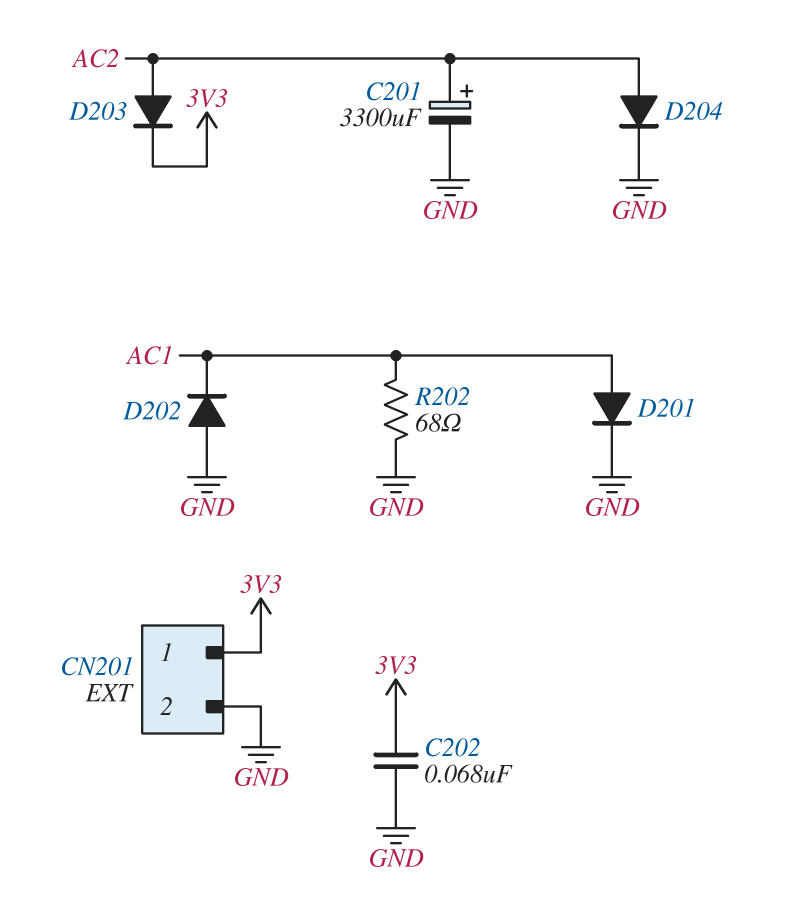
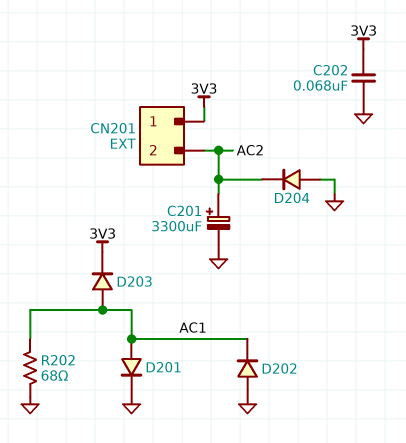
CN201 pin 2: GND -> AC2
D203: diode (A AC2, K 3V3) -> diode (A AC1, K 3V3)
D204: diode (A AC2, K GND) -> diode (A GND, K AC2)

